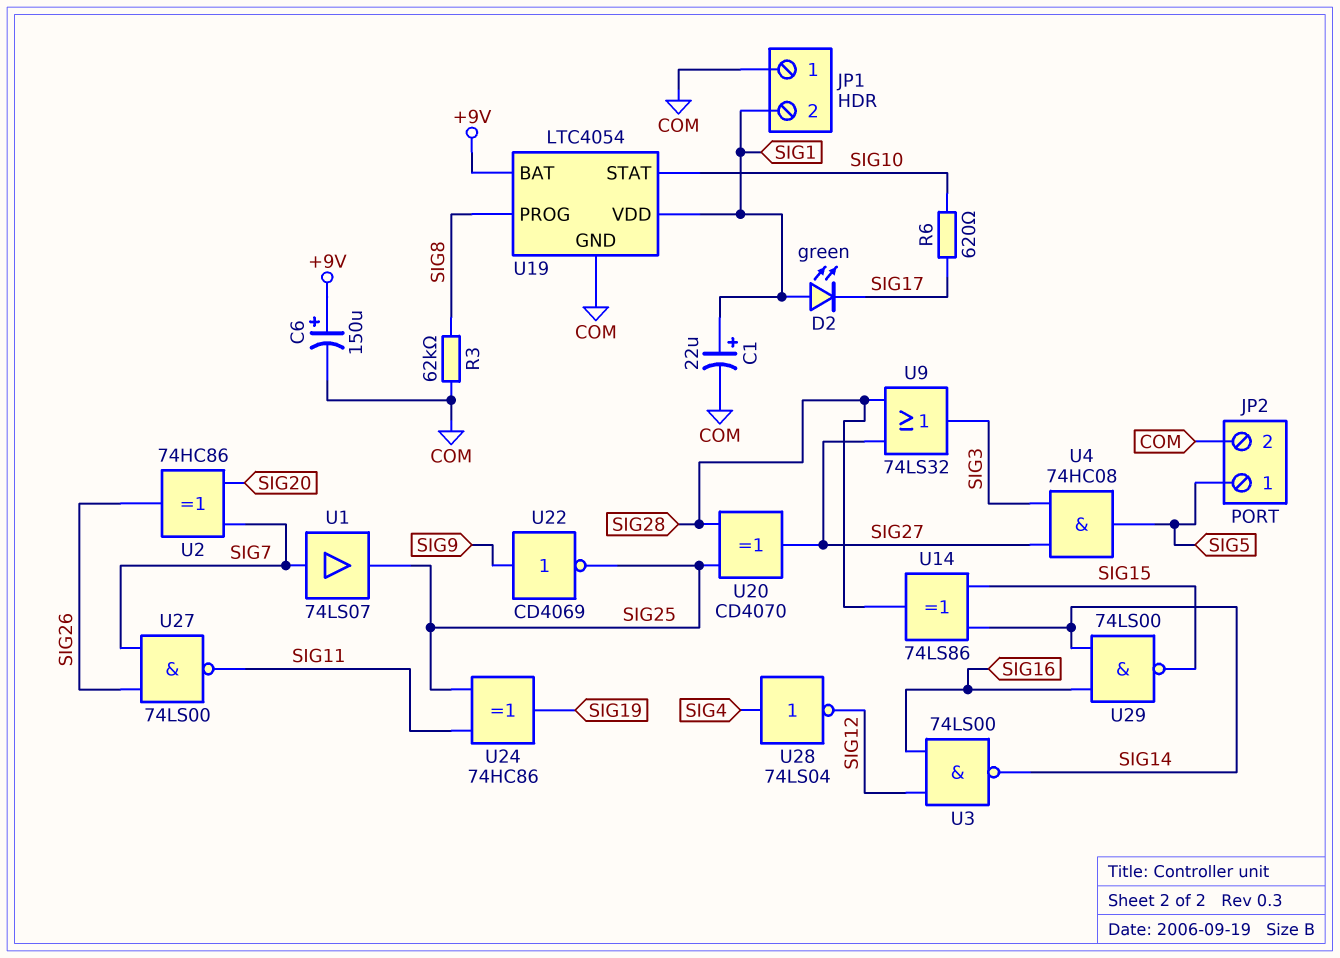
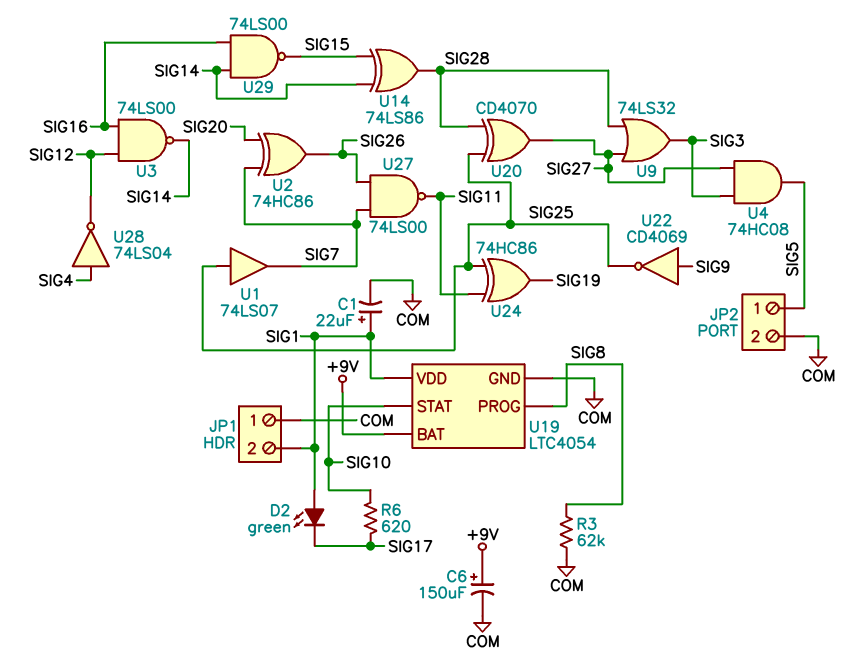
U1: buffer 74LS07 (in SIG7, out SIG25) -> buffer 74LS07 (in SIG25, out SIG7)

